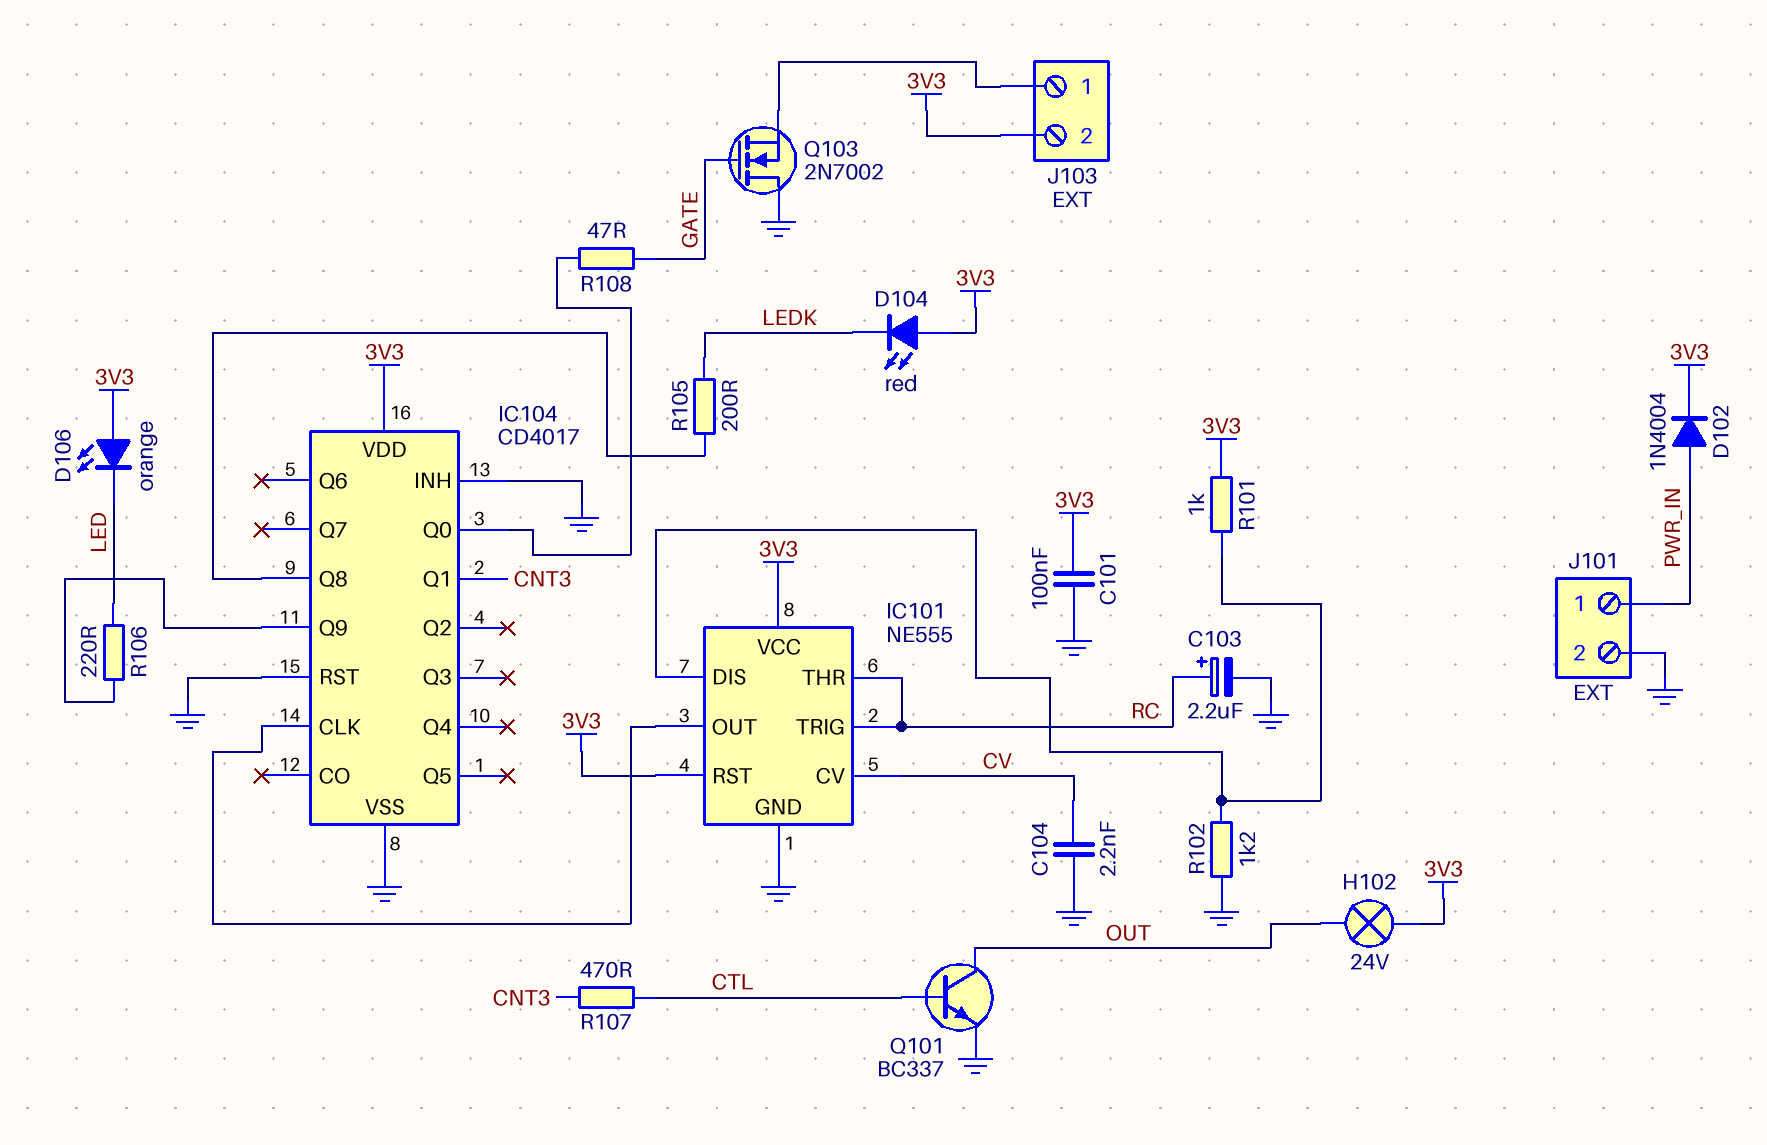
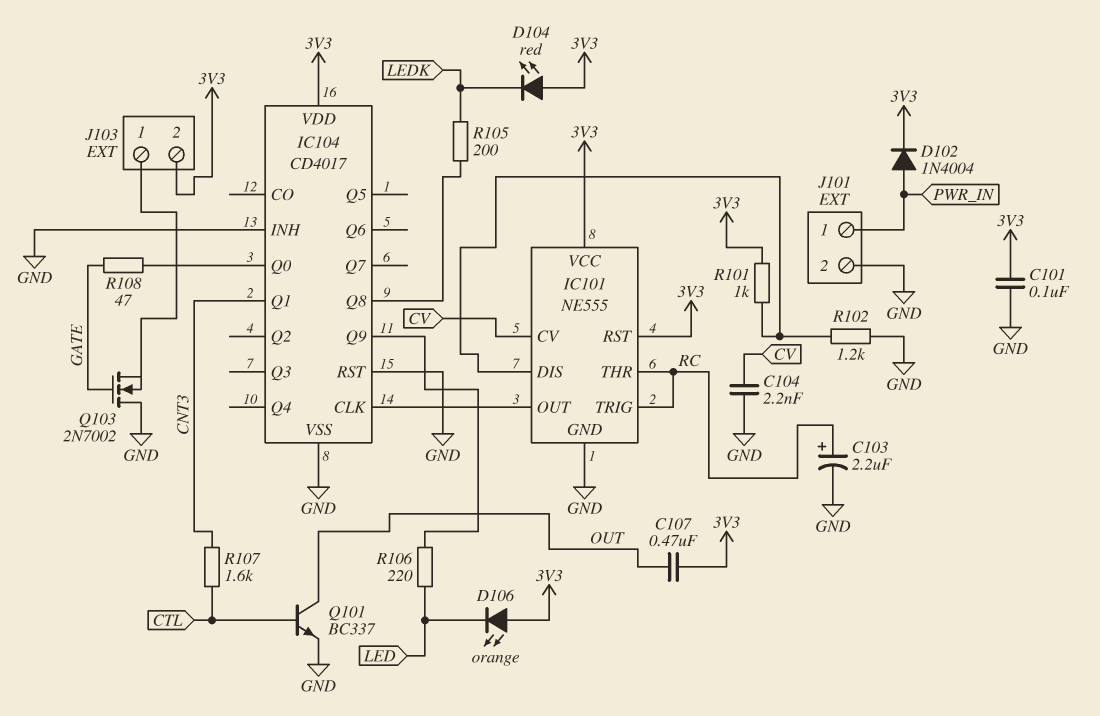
C107: none -> 470nF (3V3, OUT)
H102: lamp 24V (3V3, OUT) -> none
R107: 470 (CNT3, CTL) -> 1.6k (CNT3, CTL)

